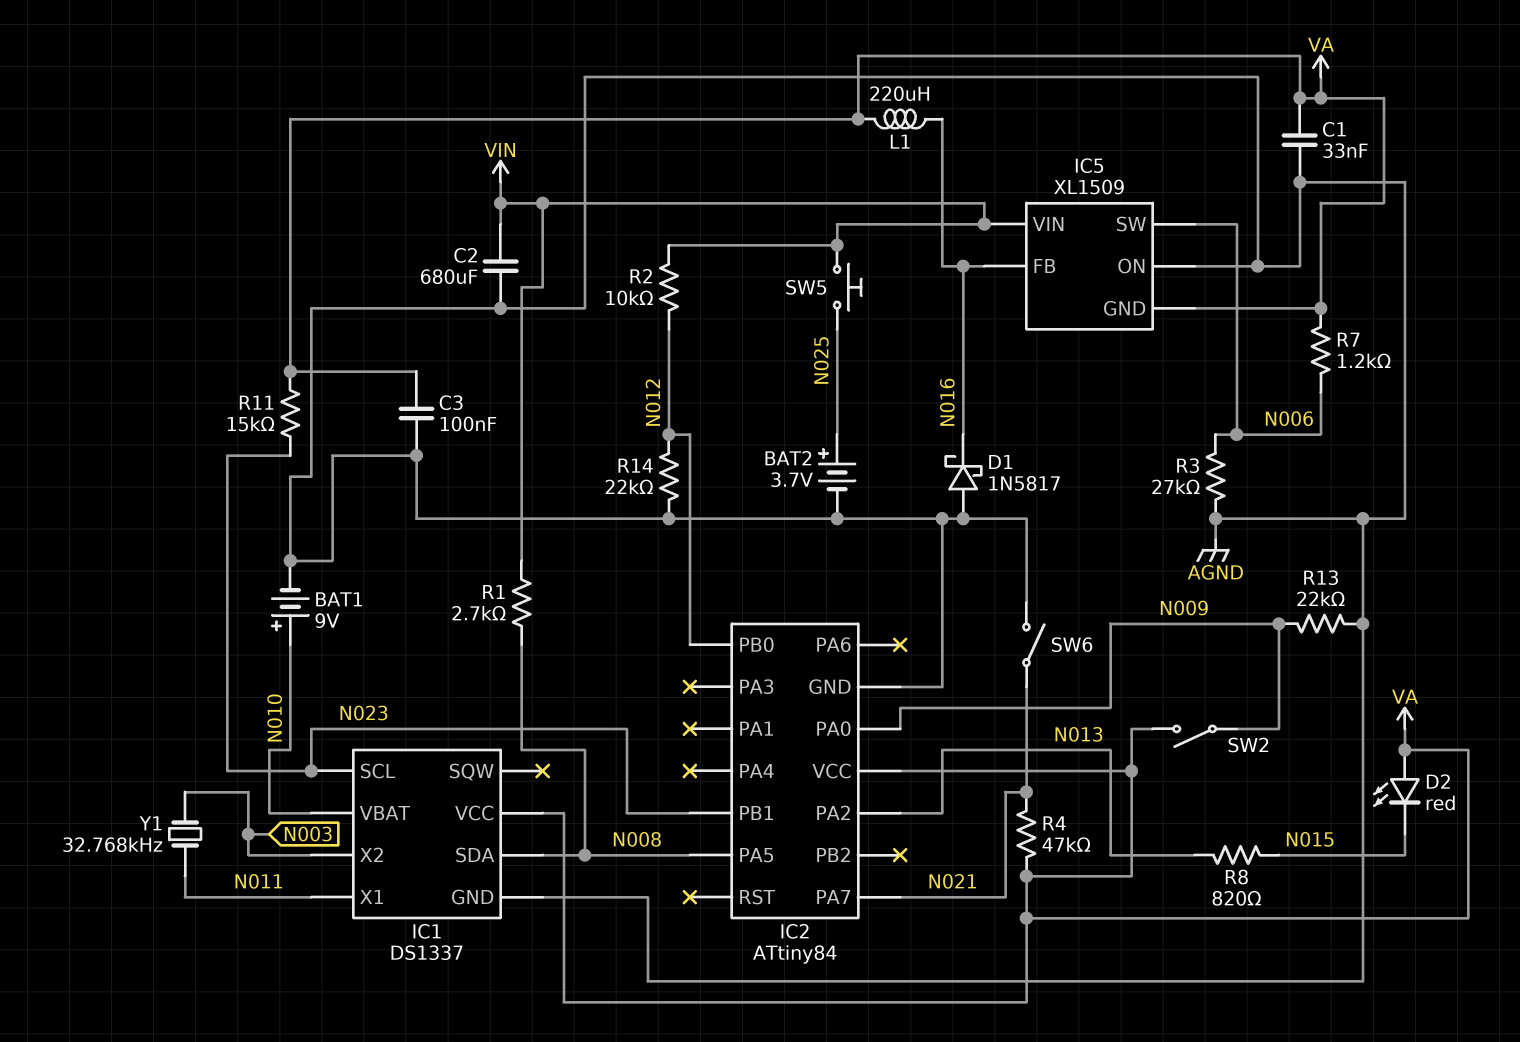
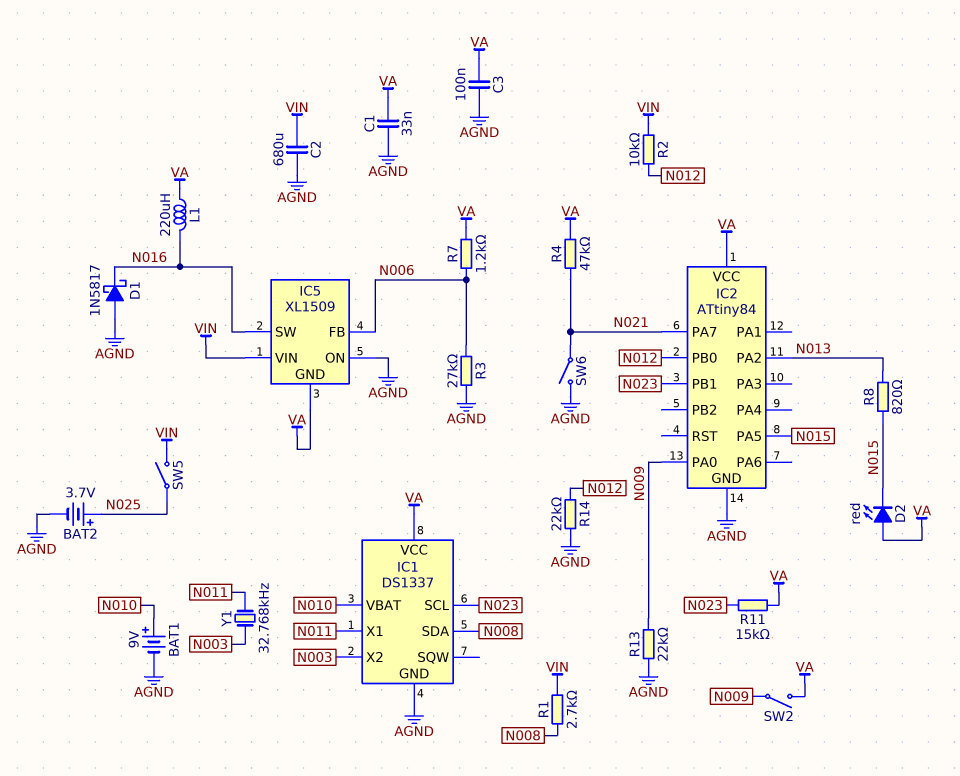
IC2 pin PA5: N008 -> N015
IC5 pin FB: N016 -> N006
IC5 pin SW: N006 -> N016
SW5: button (N025, VIN) -> switch (N025, VIN)

